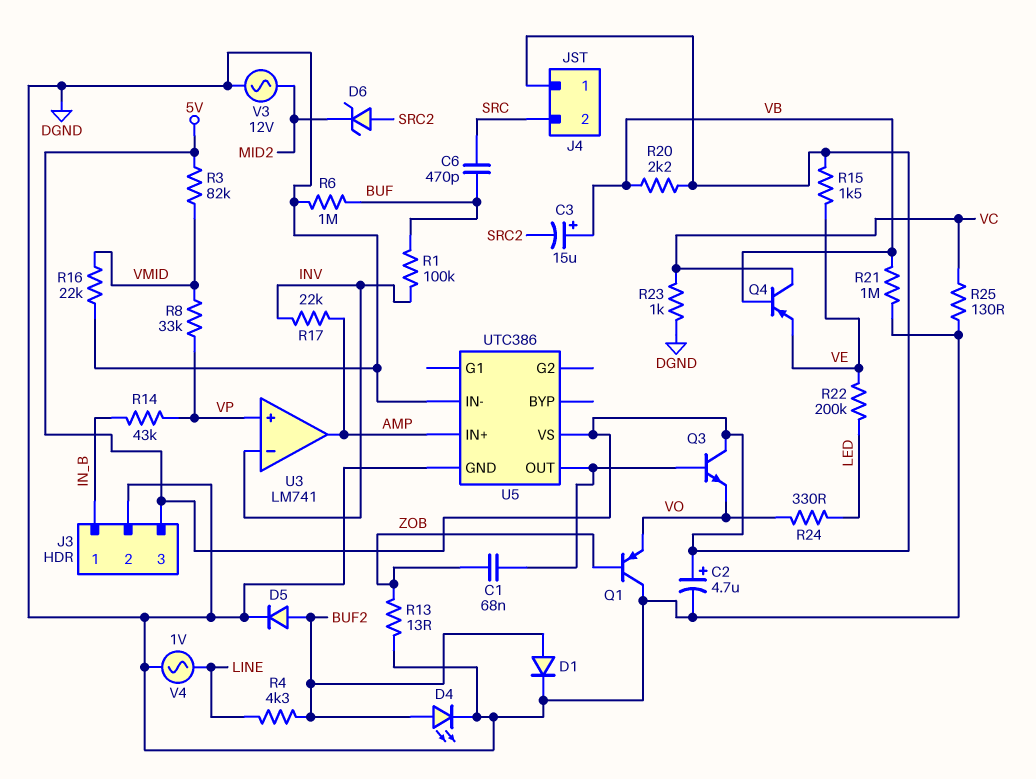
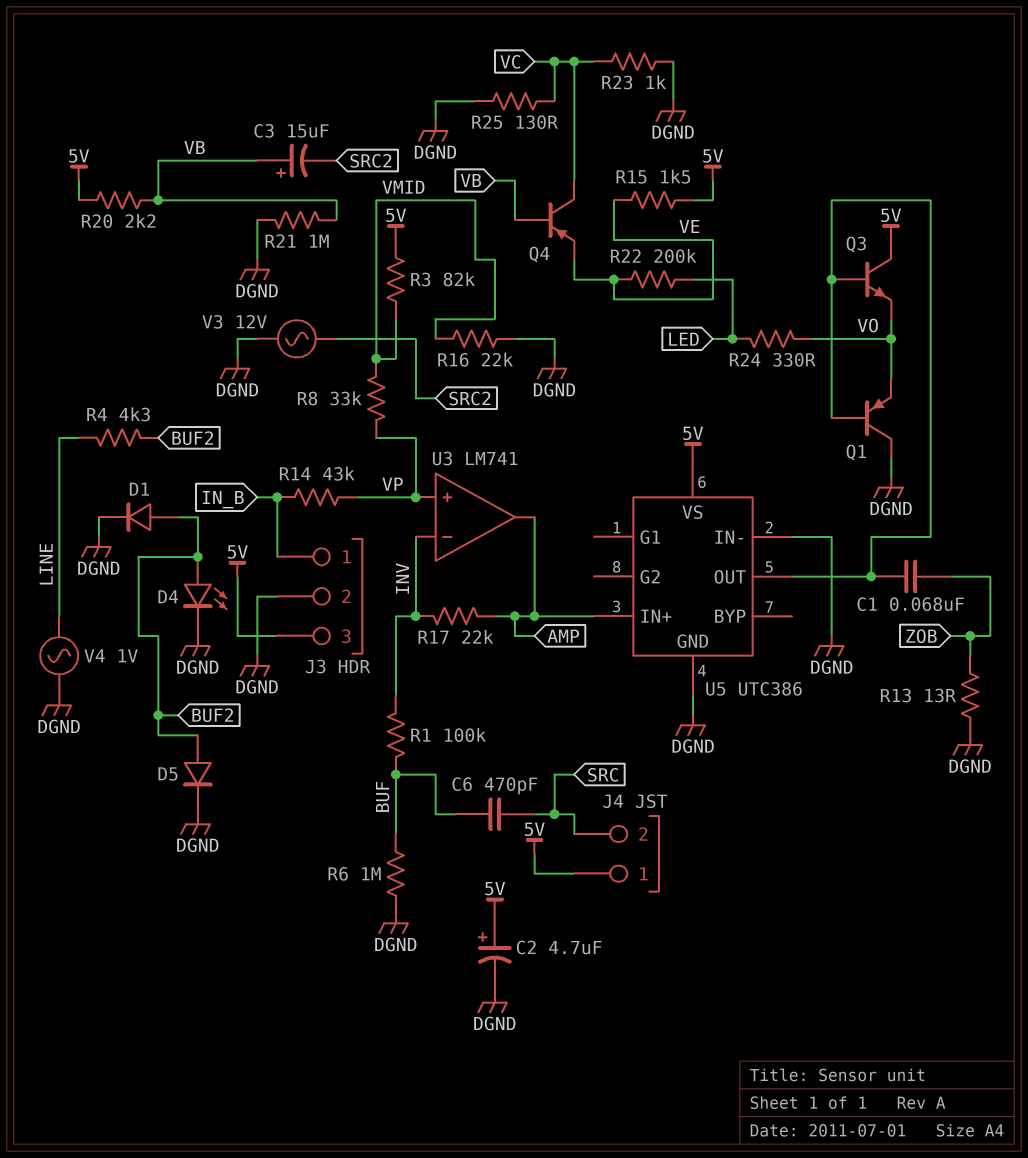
D6: zener (A SRC2, K MID2) -> none
Q1: PNP (B ZOB, C DGND, E VO) -> PNP (B U5/OUT, C DGND, E VO)
V3: AC 12V (DGND, MID2) -> AC 12V (DGND, SRC2)

